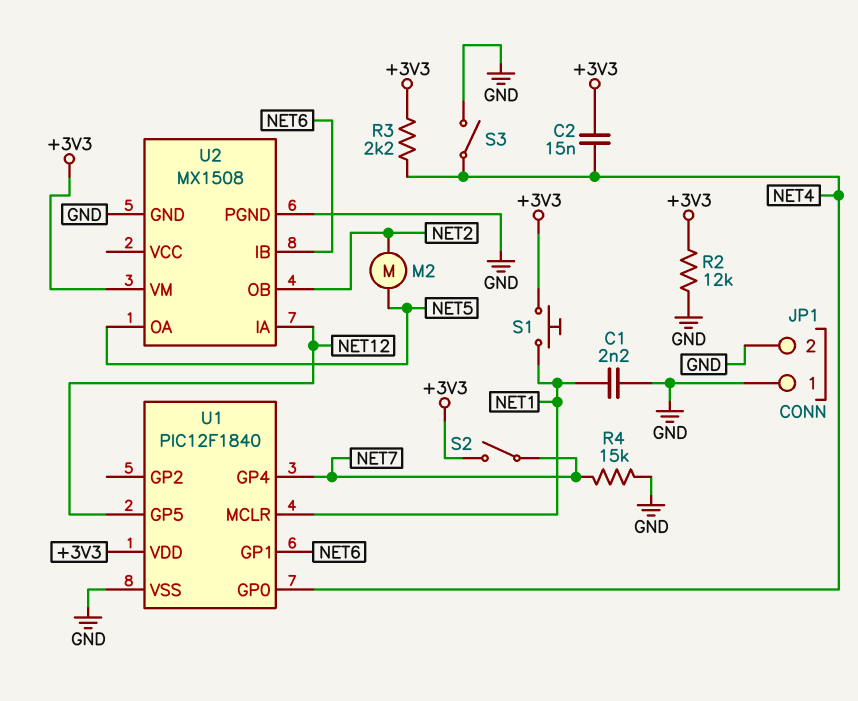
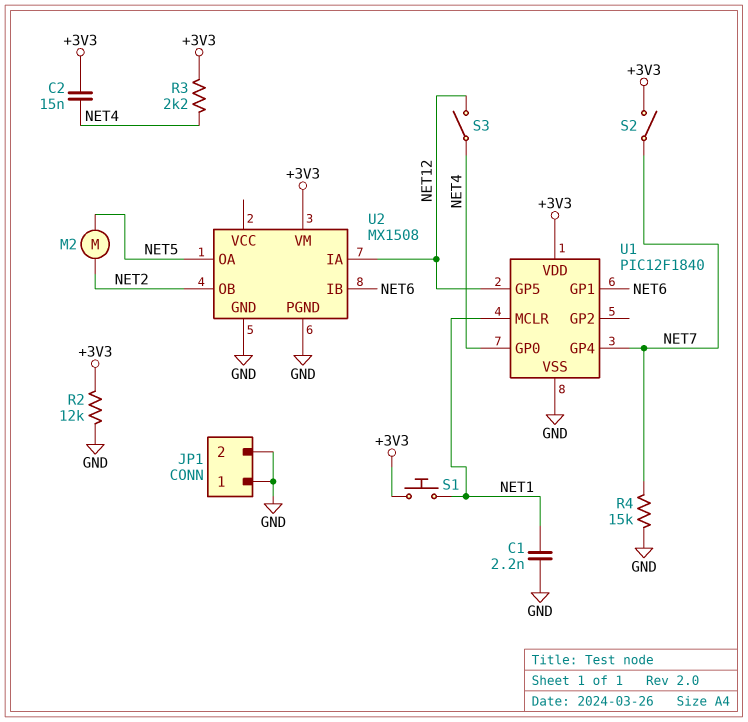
S3: switch (GND, NET4) -> switch (NET4, NET12)

